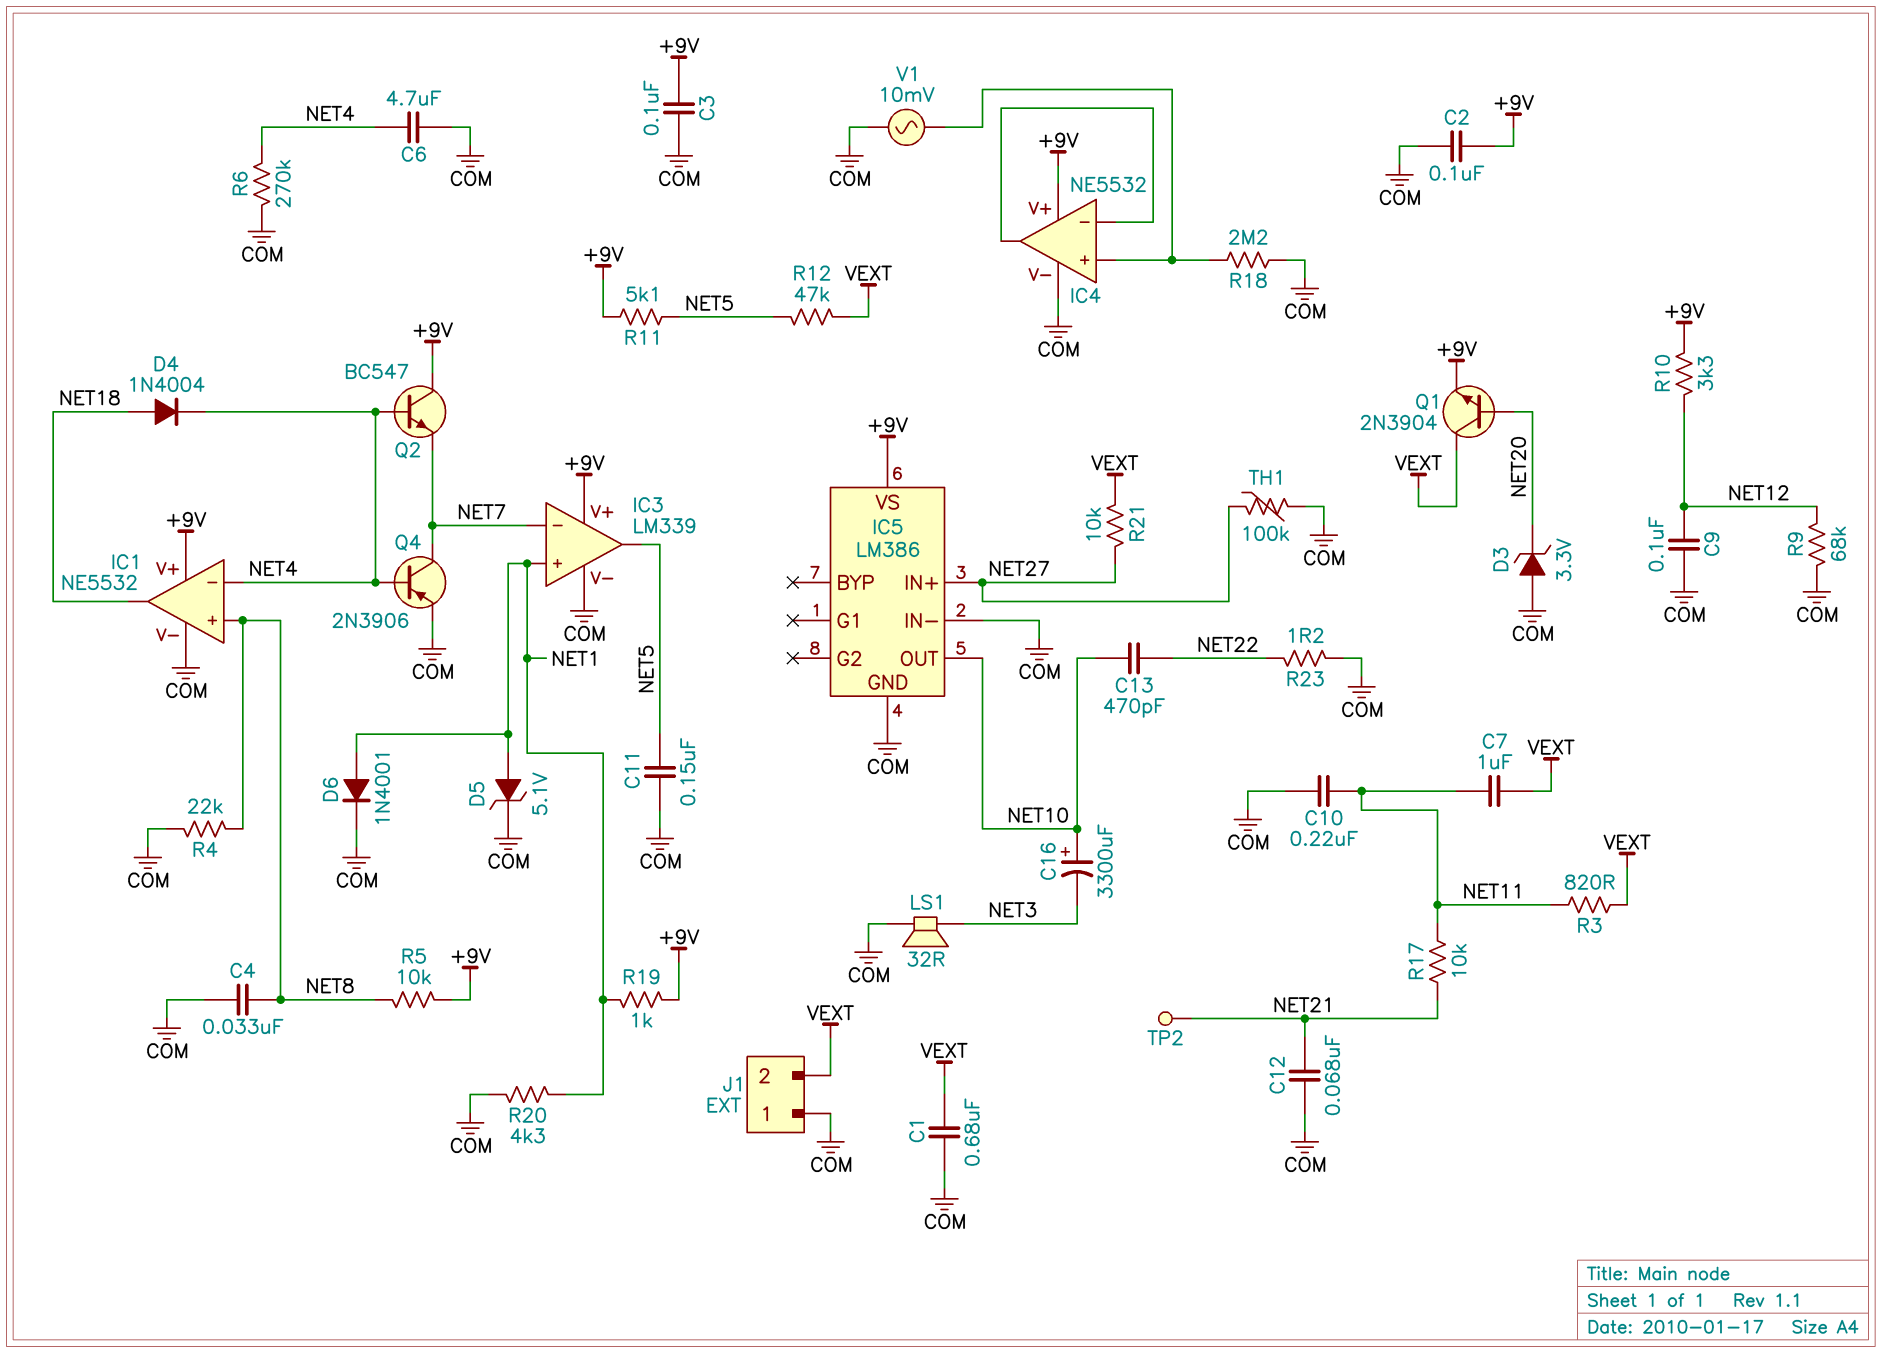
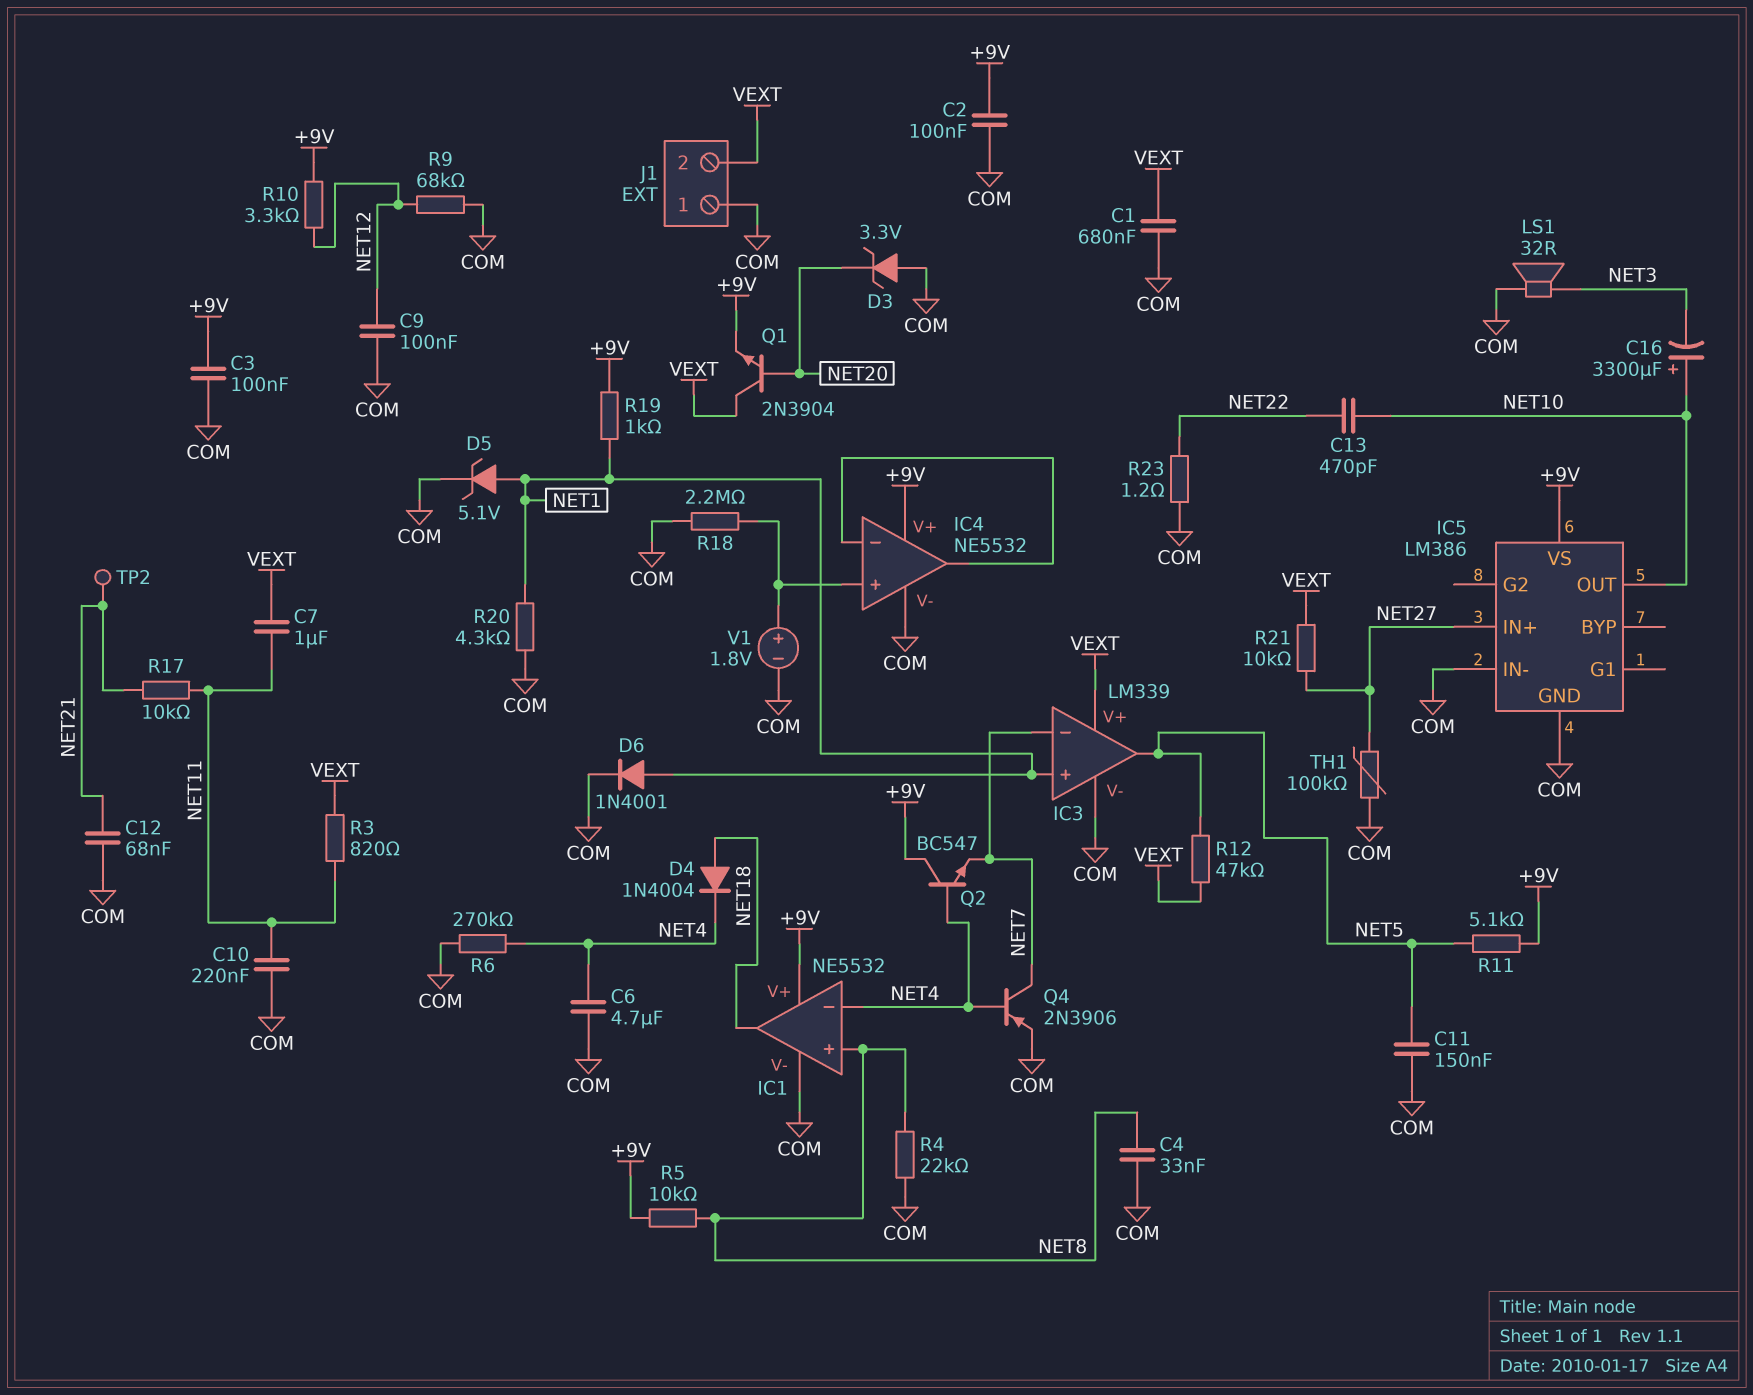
IC3 pin V+: +9V -> VEXT
V1: AC 10mV (COM, IC4/in+) -> 1.8V (plus IC4/in+, minus COM)

